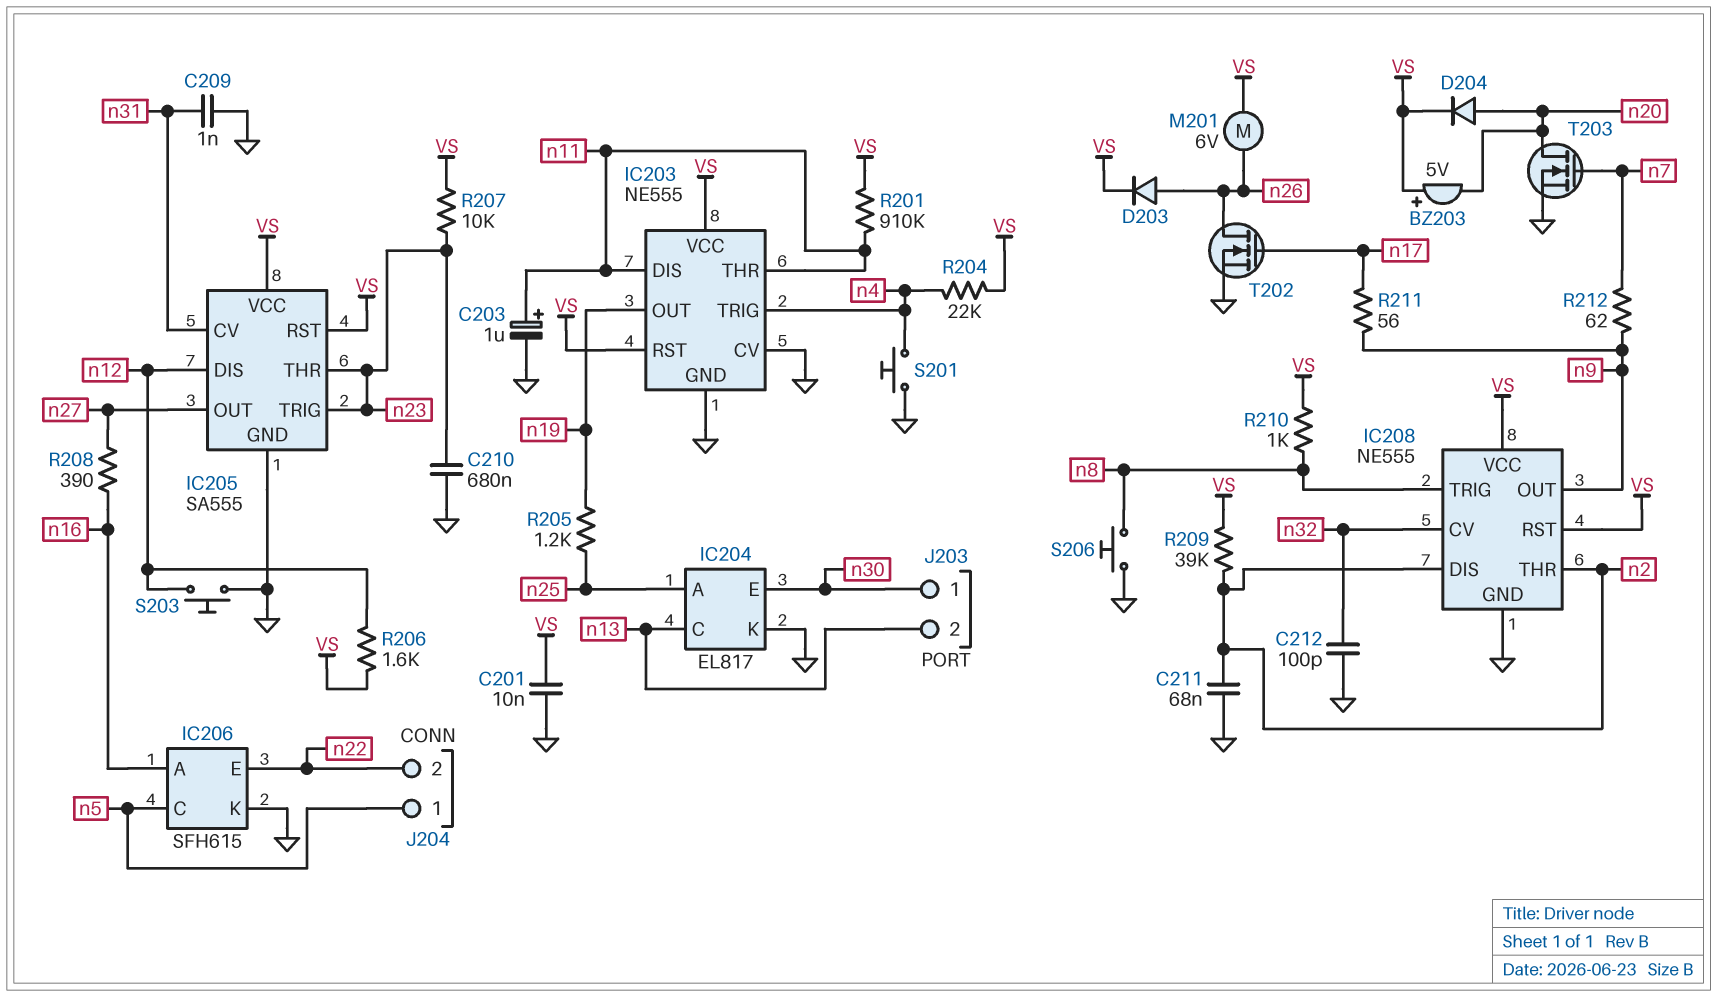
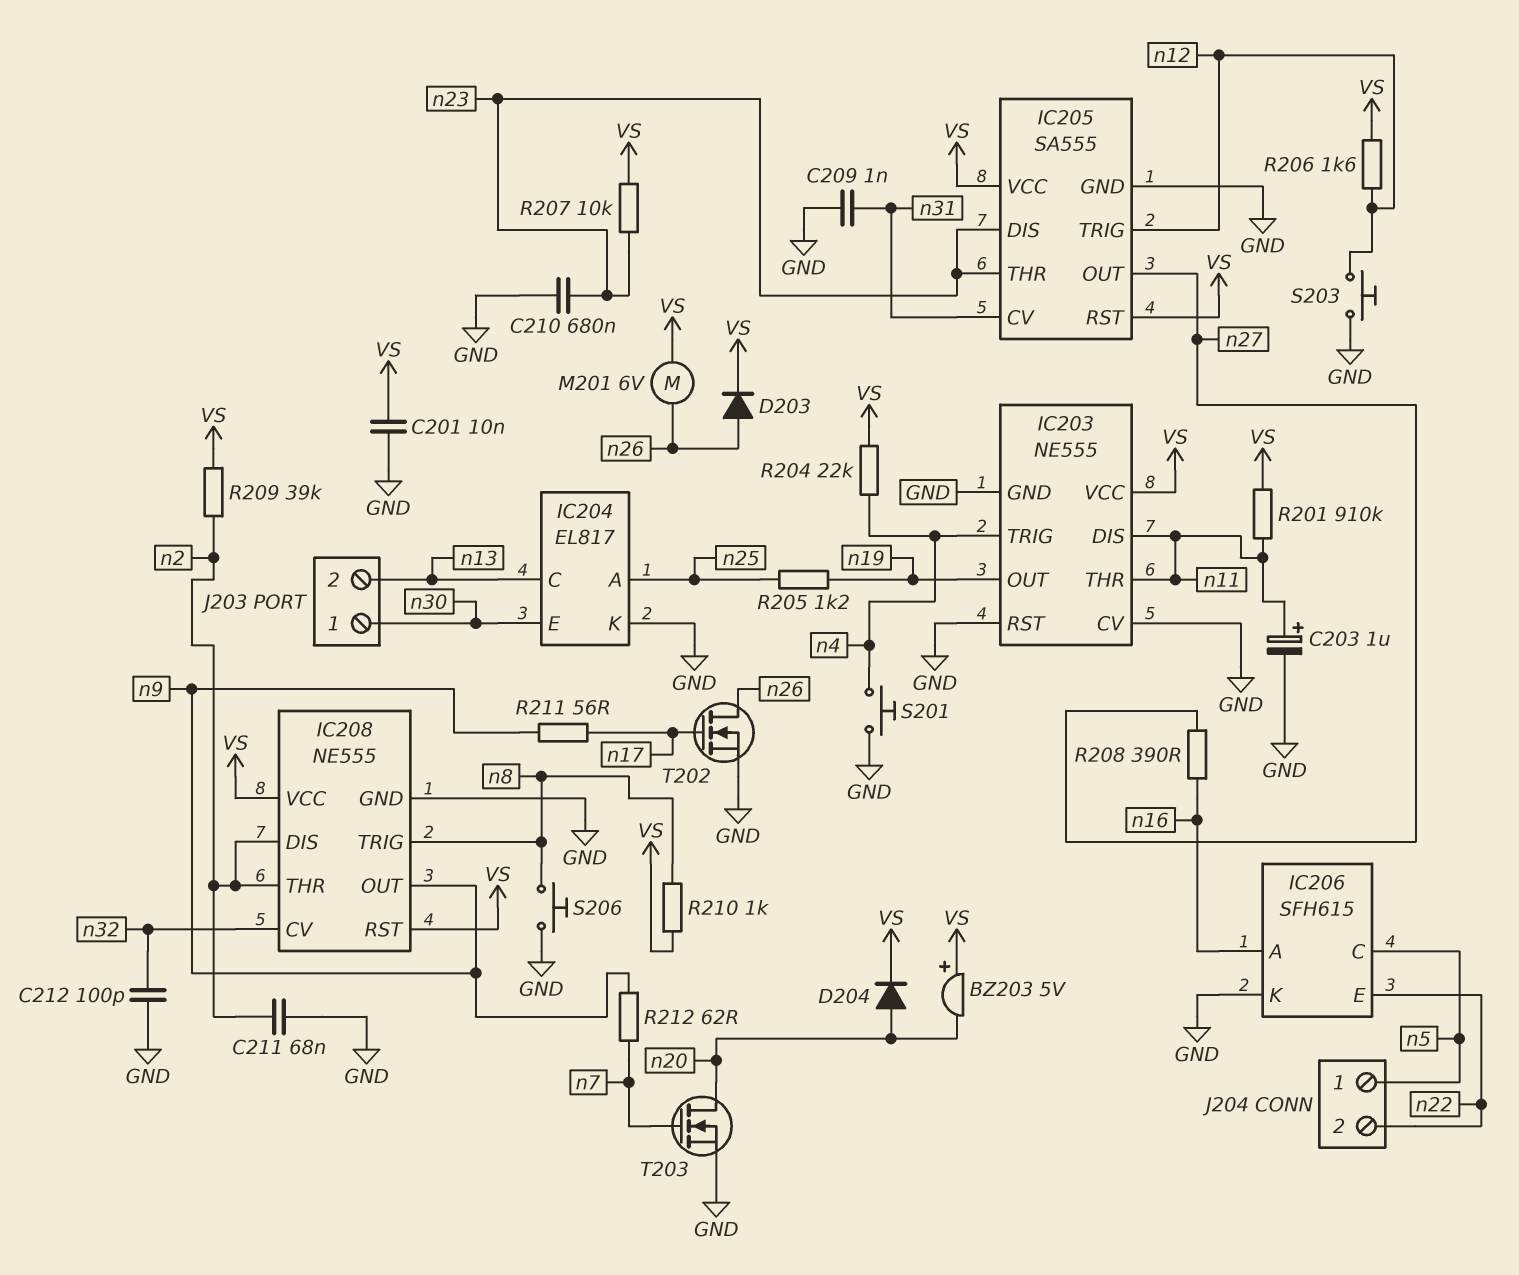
IC203 pin RST: VS -> GND
IC205 pin DIS: n12 -> n23
IC205 pin TRIG: n23 -> n12

